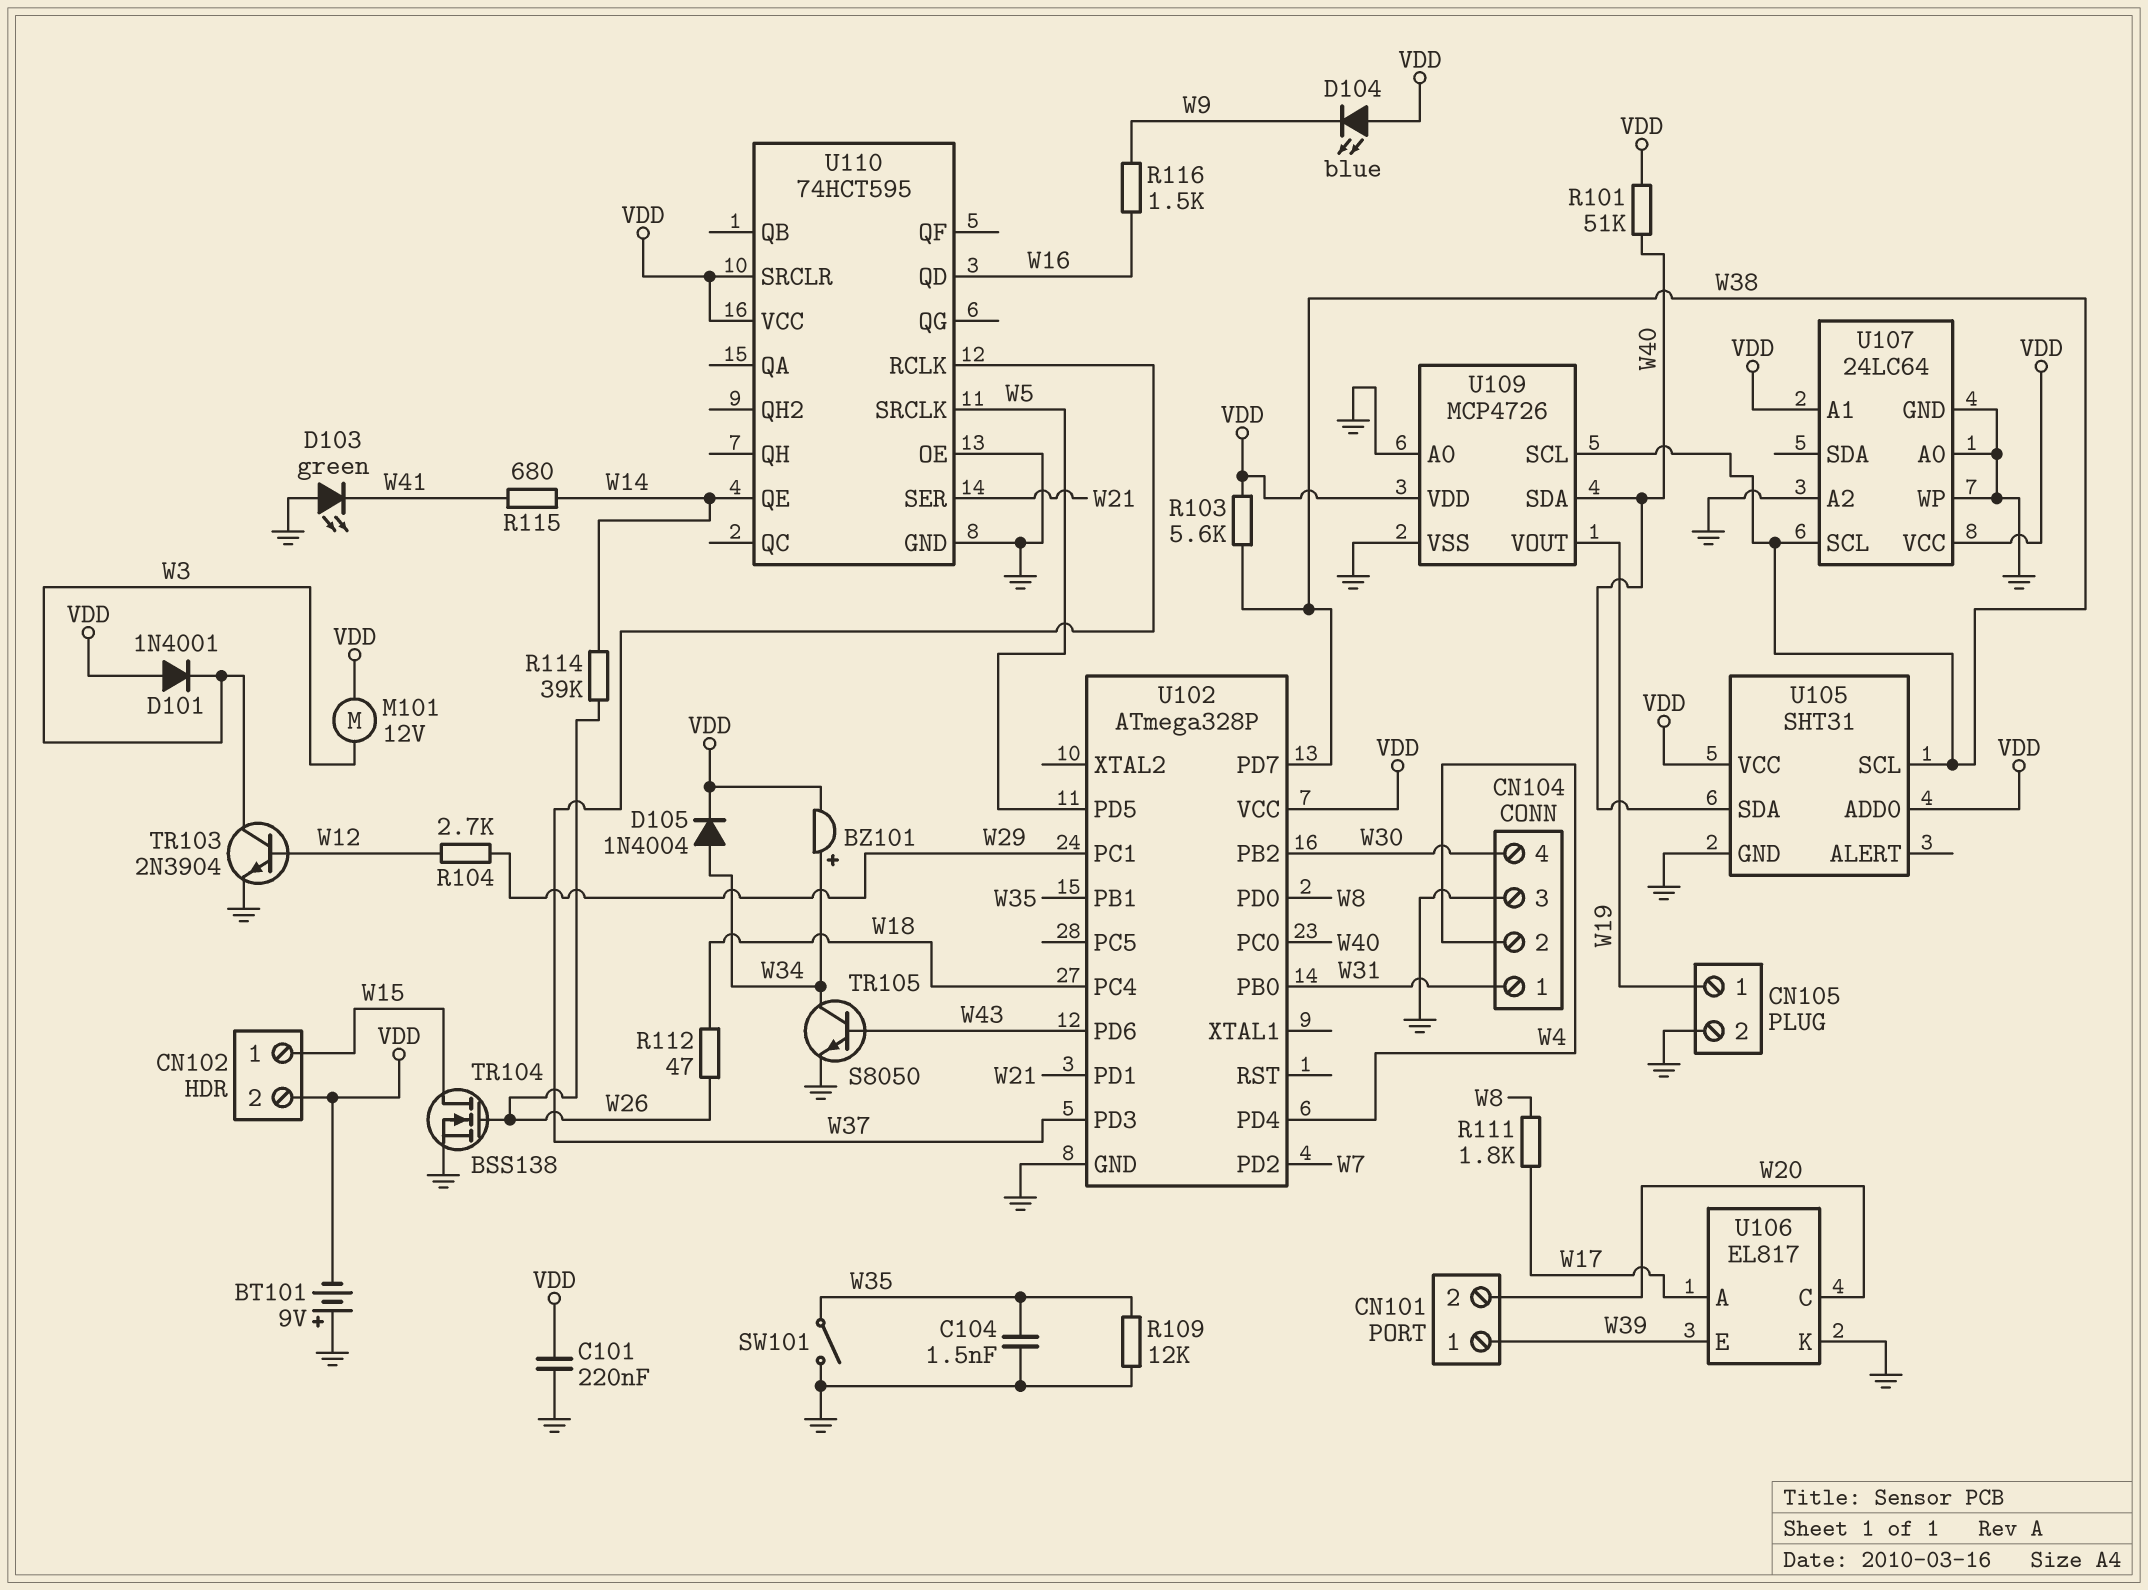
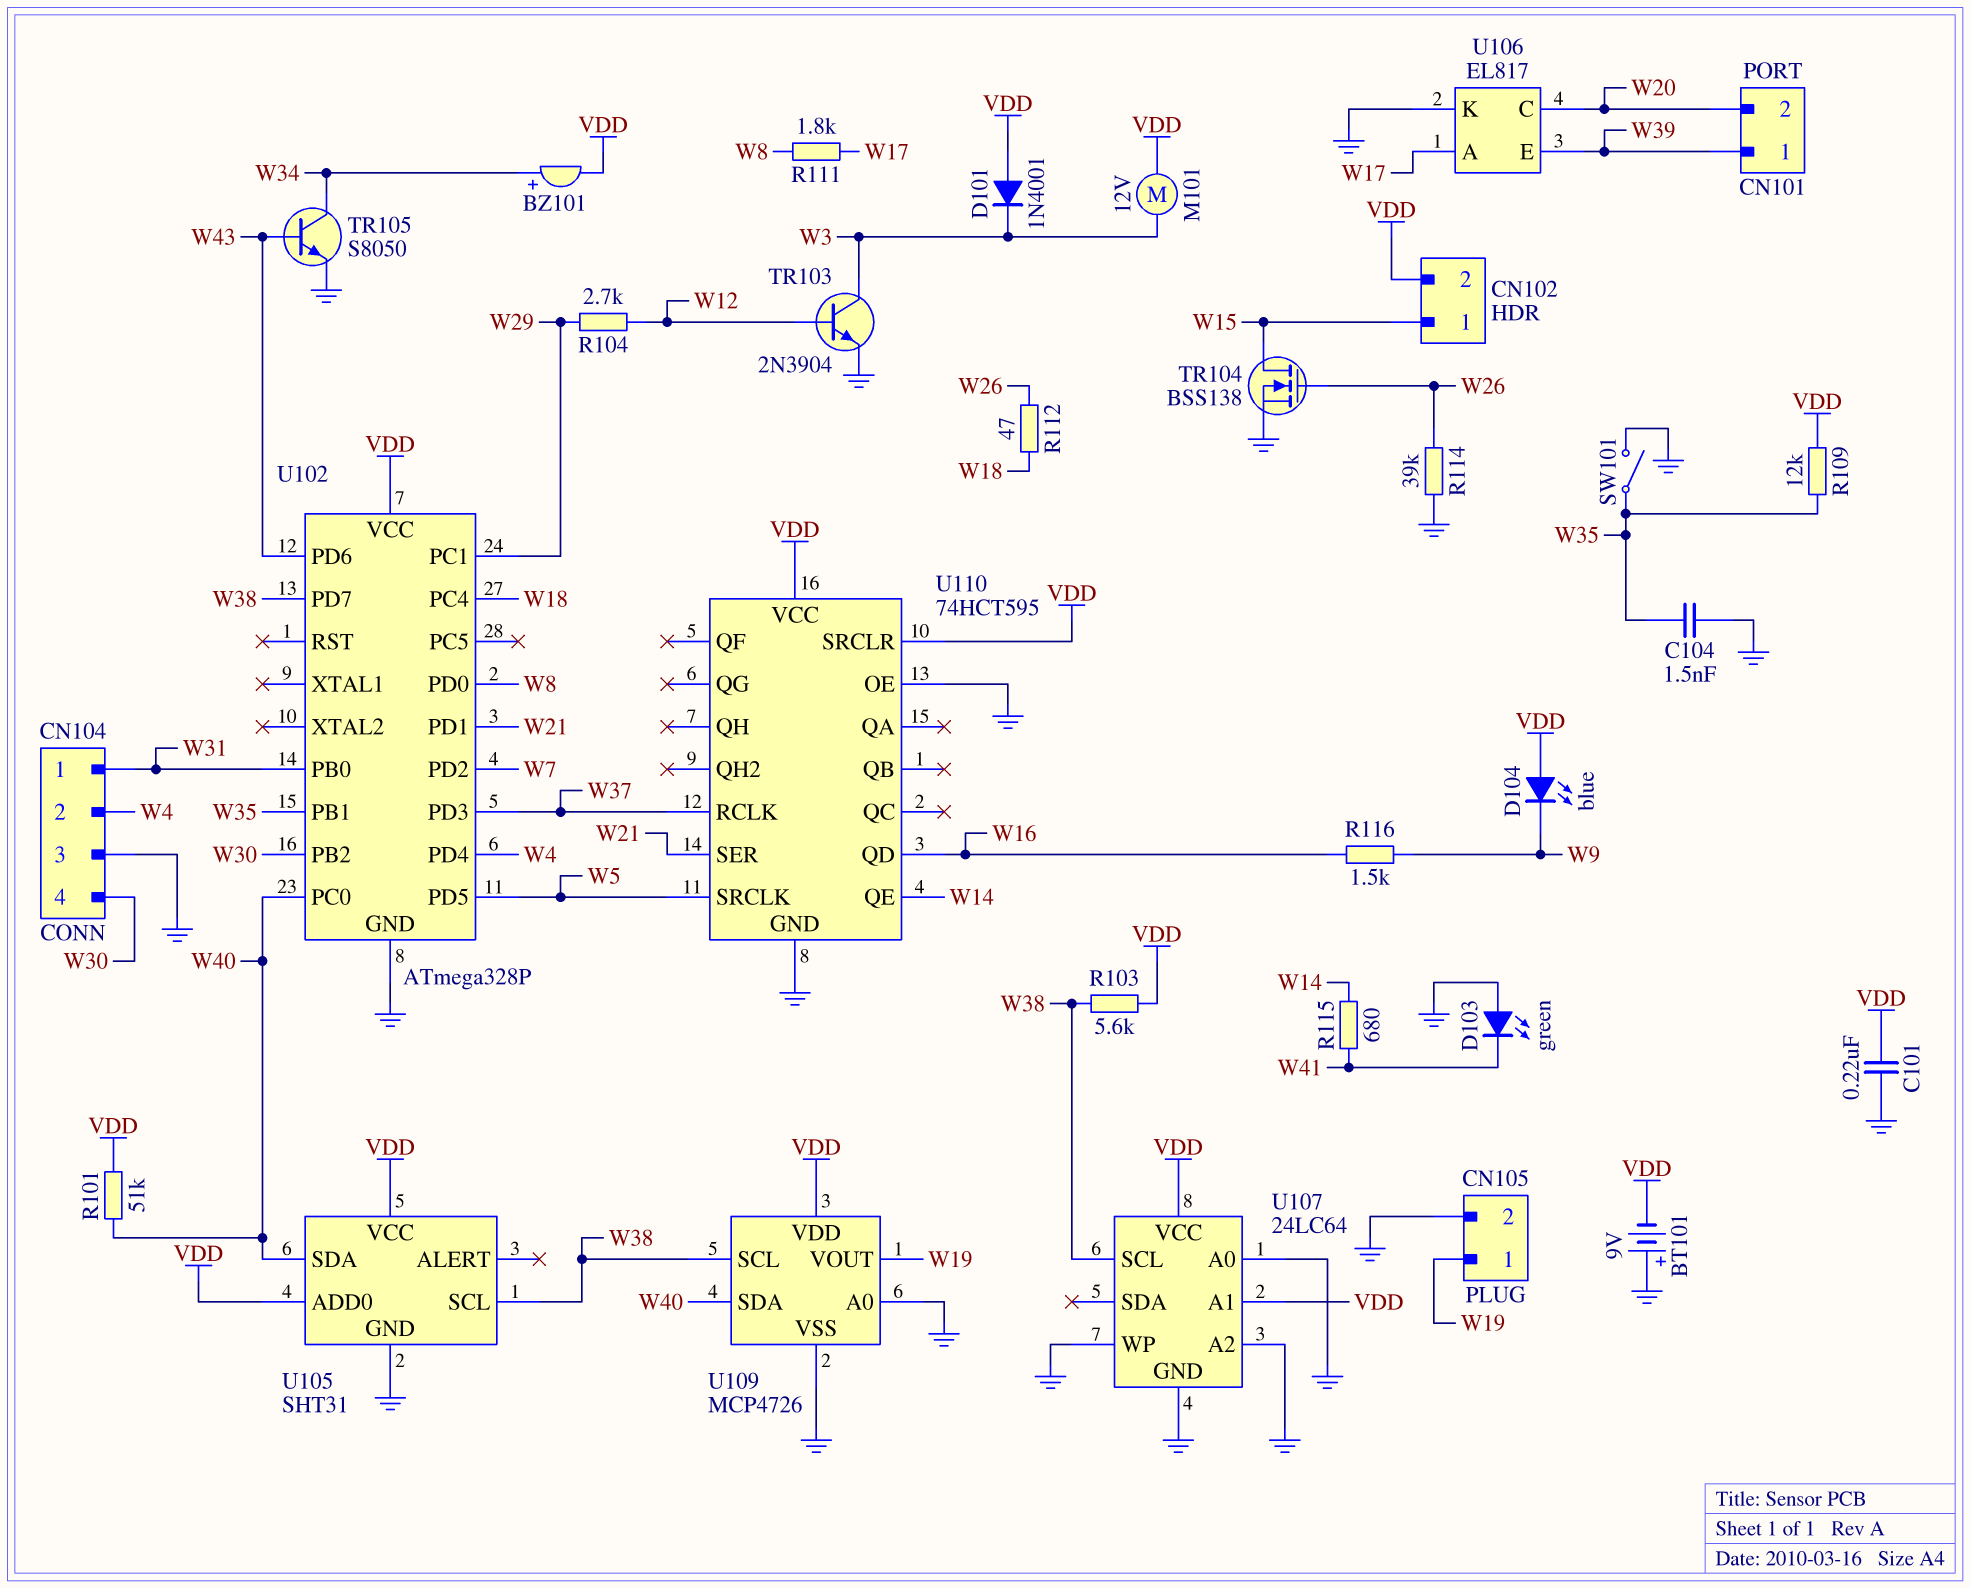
D105: diode 1N4004 (A W34, K VDD) -> none
R109: 12k (GND, W35) -> 12k (VDD, W35)
R114: 39k (W14, W26) -> 39k (GND, W26)

